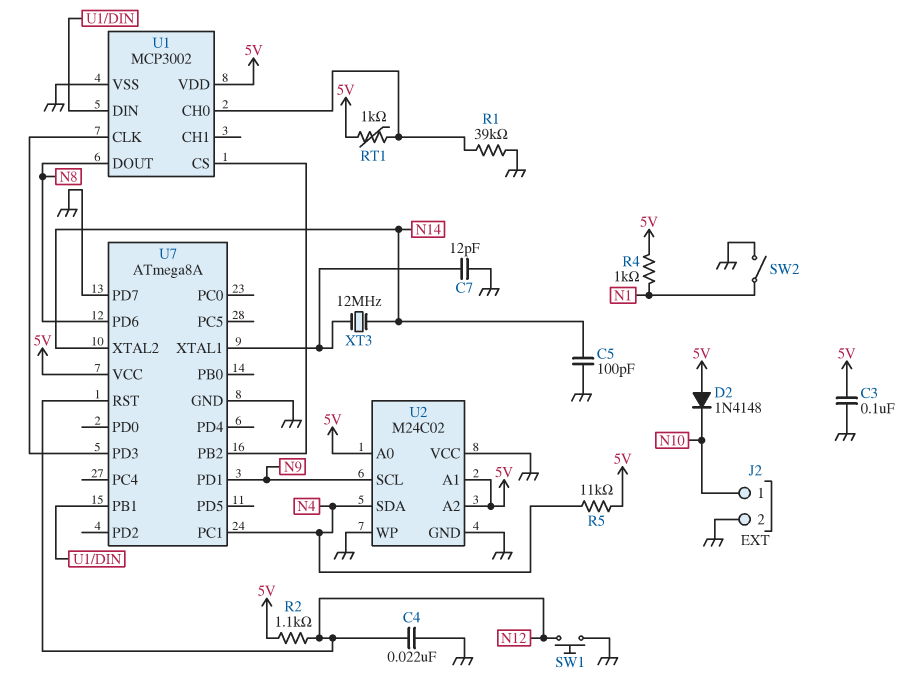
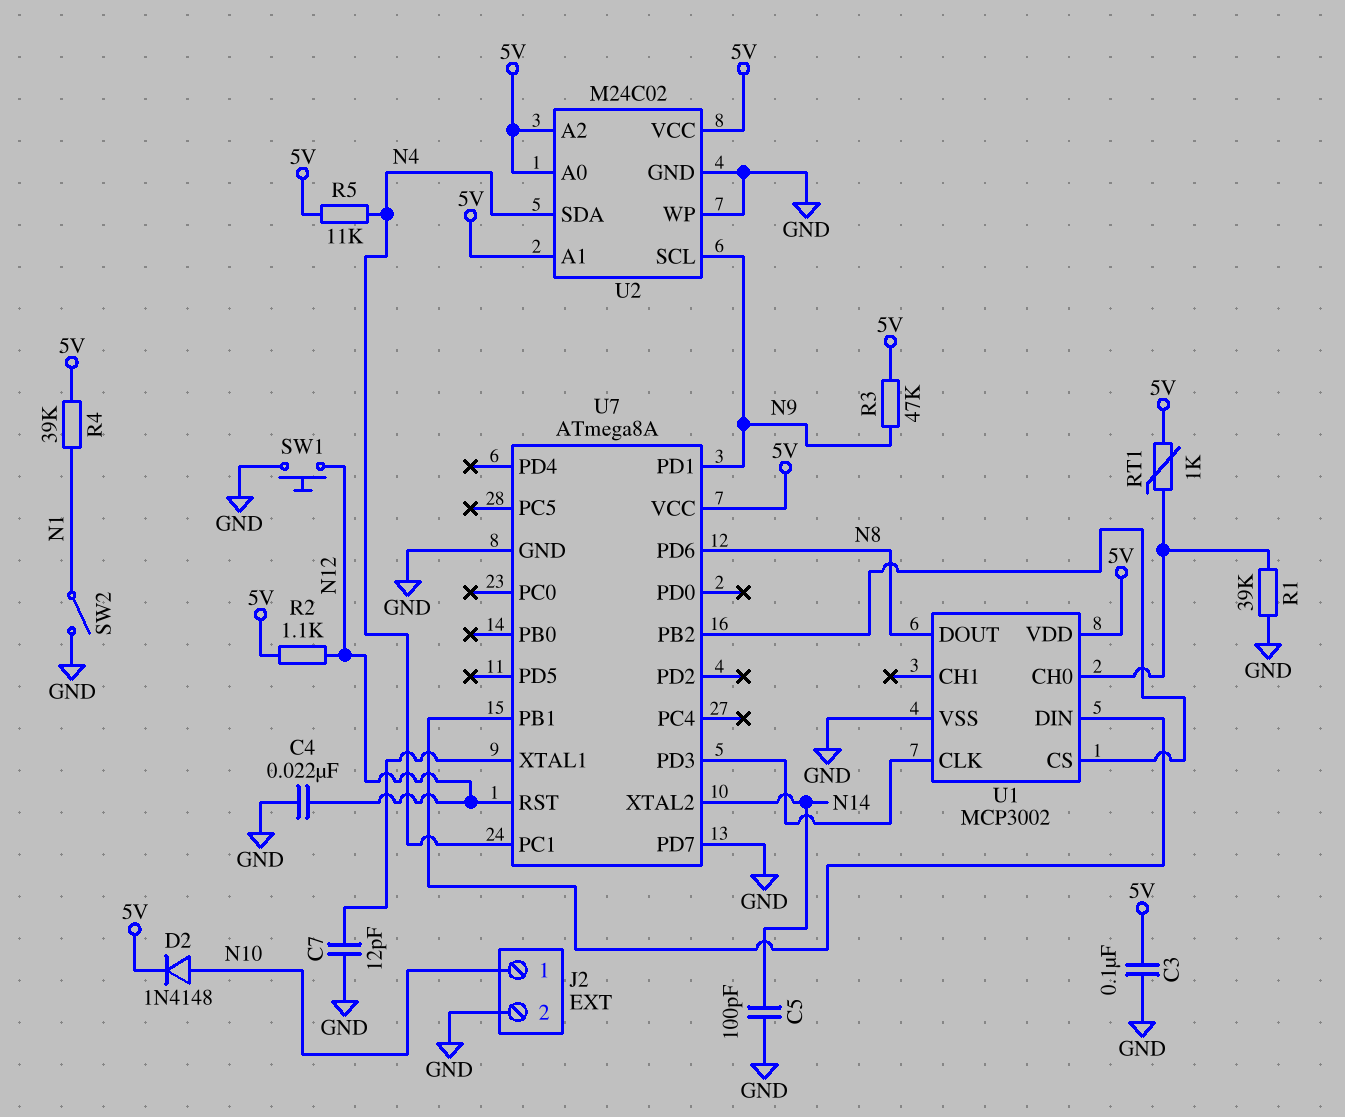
D2: diode 1N4148 (A 5V, K N10) -> diode 1N4148 (A N10, K 5V)
R3: none -> 47k (5V, N9)
R4: 1k (5V, N1) -> 39k (5V, N1)
U2 pin VCC: GND -> 5V
XT3: 12MHz (N14, U7/XTAL1) -> none

